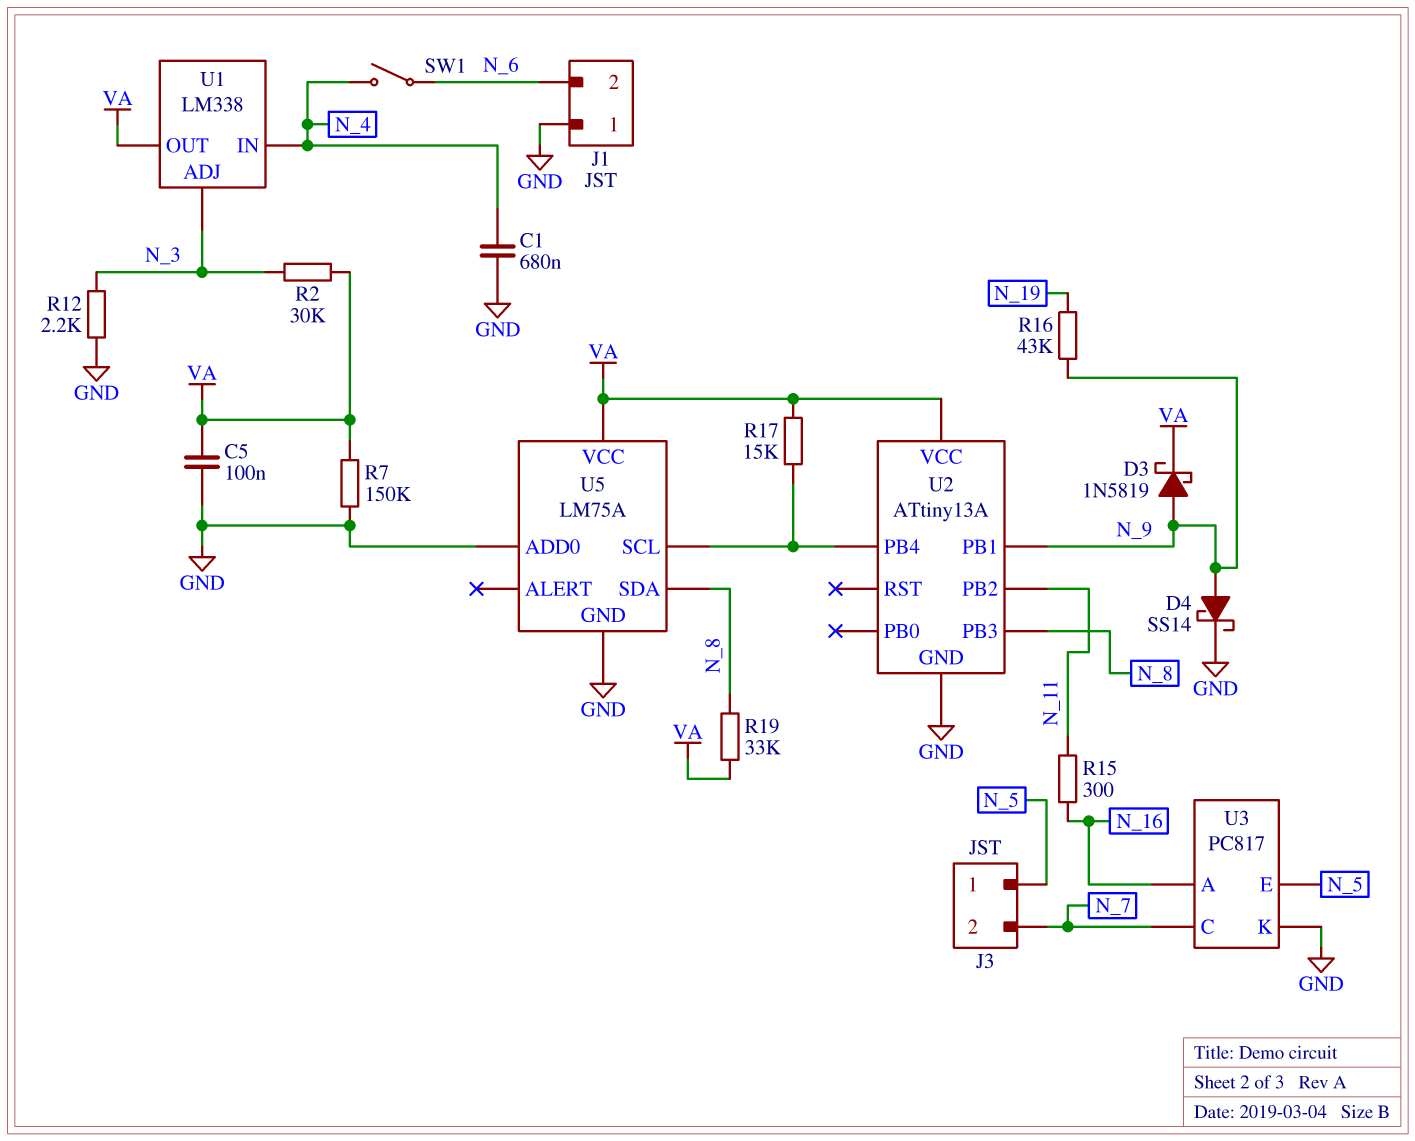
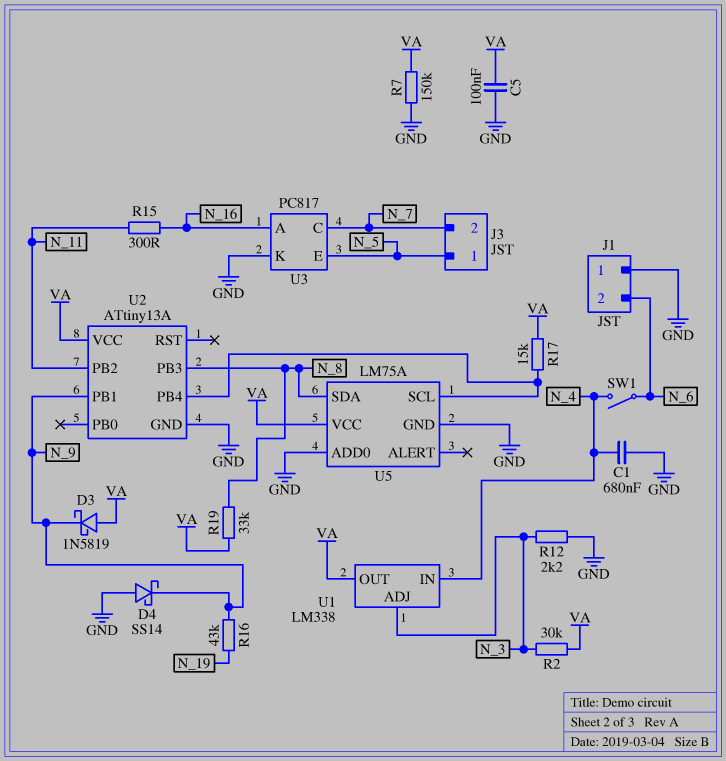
D3: schottky 1N5819 (A N_9, K VA) -> schottky 1N5819 (A VA, K N_9)
D4: schottky SS14 (A N_9, K GND) -> schottky SS14 (A GND, K N_9)

